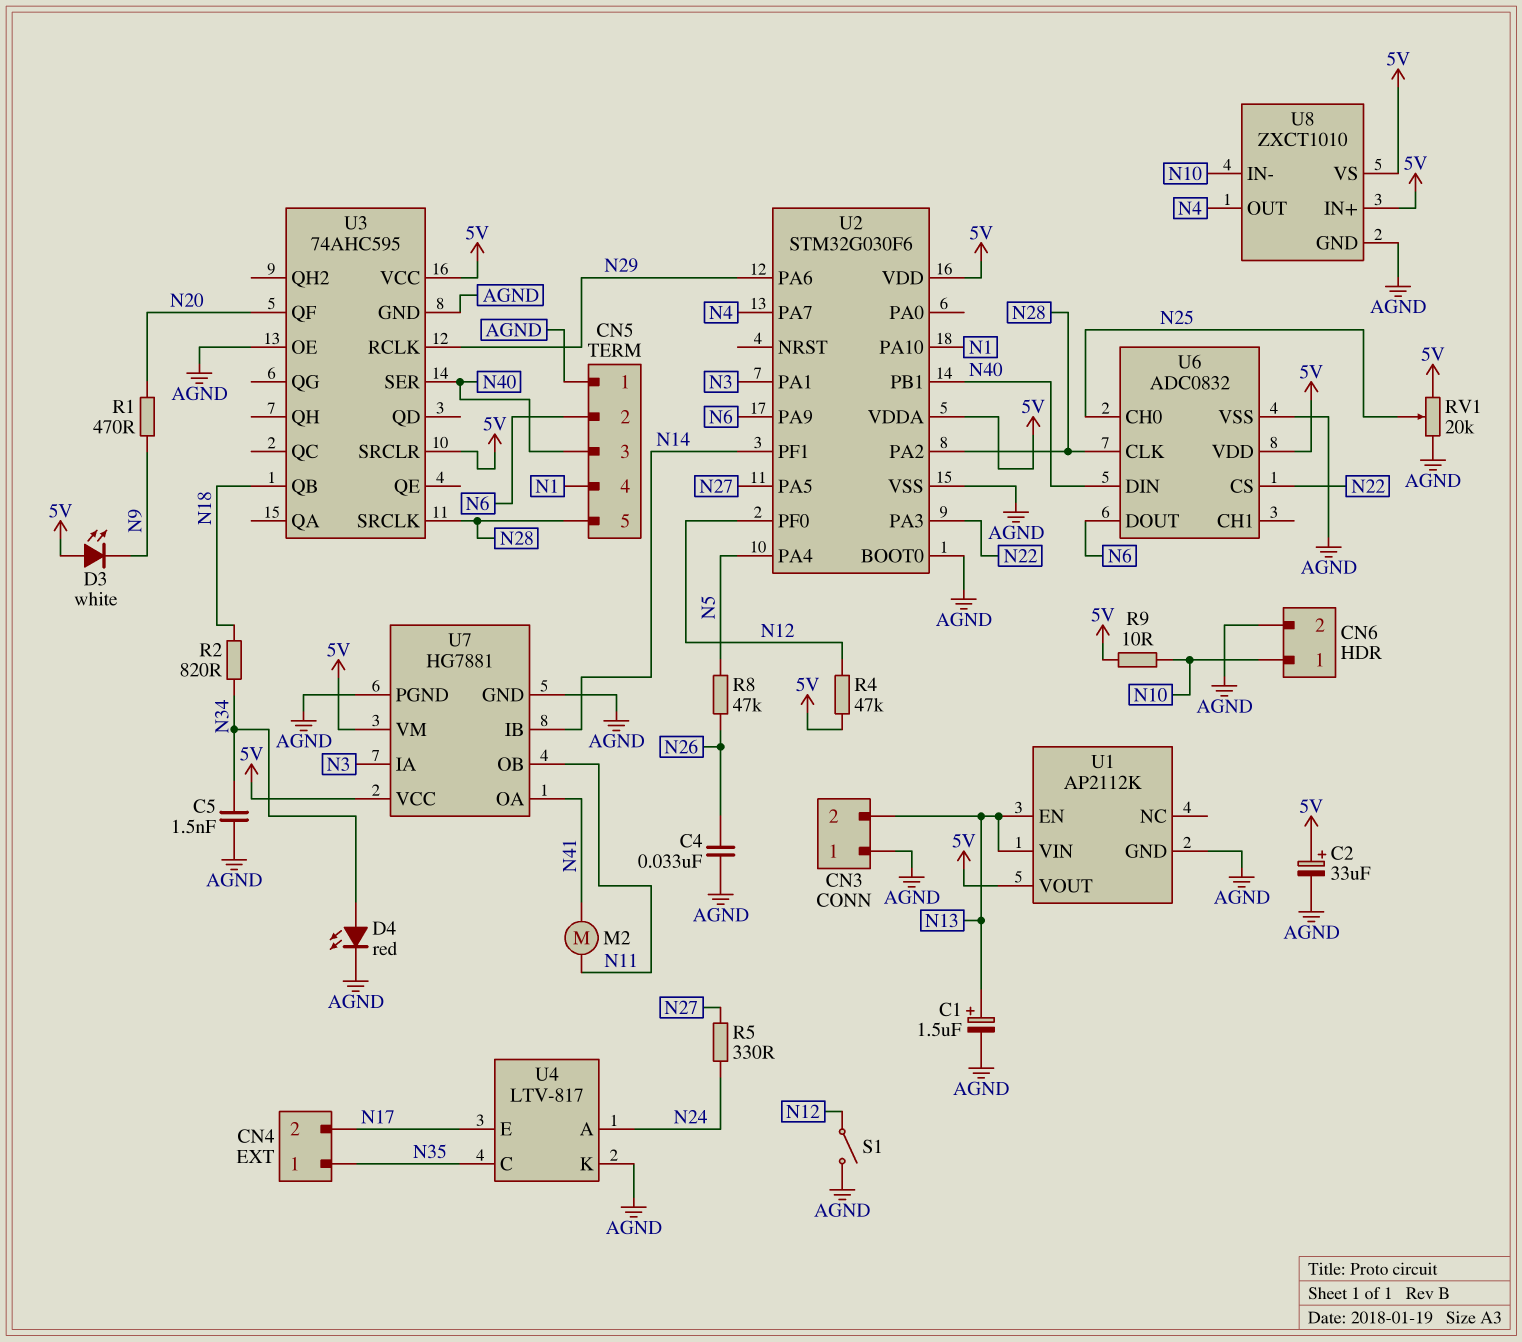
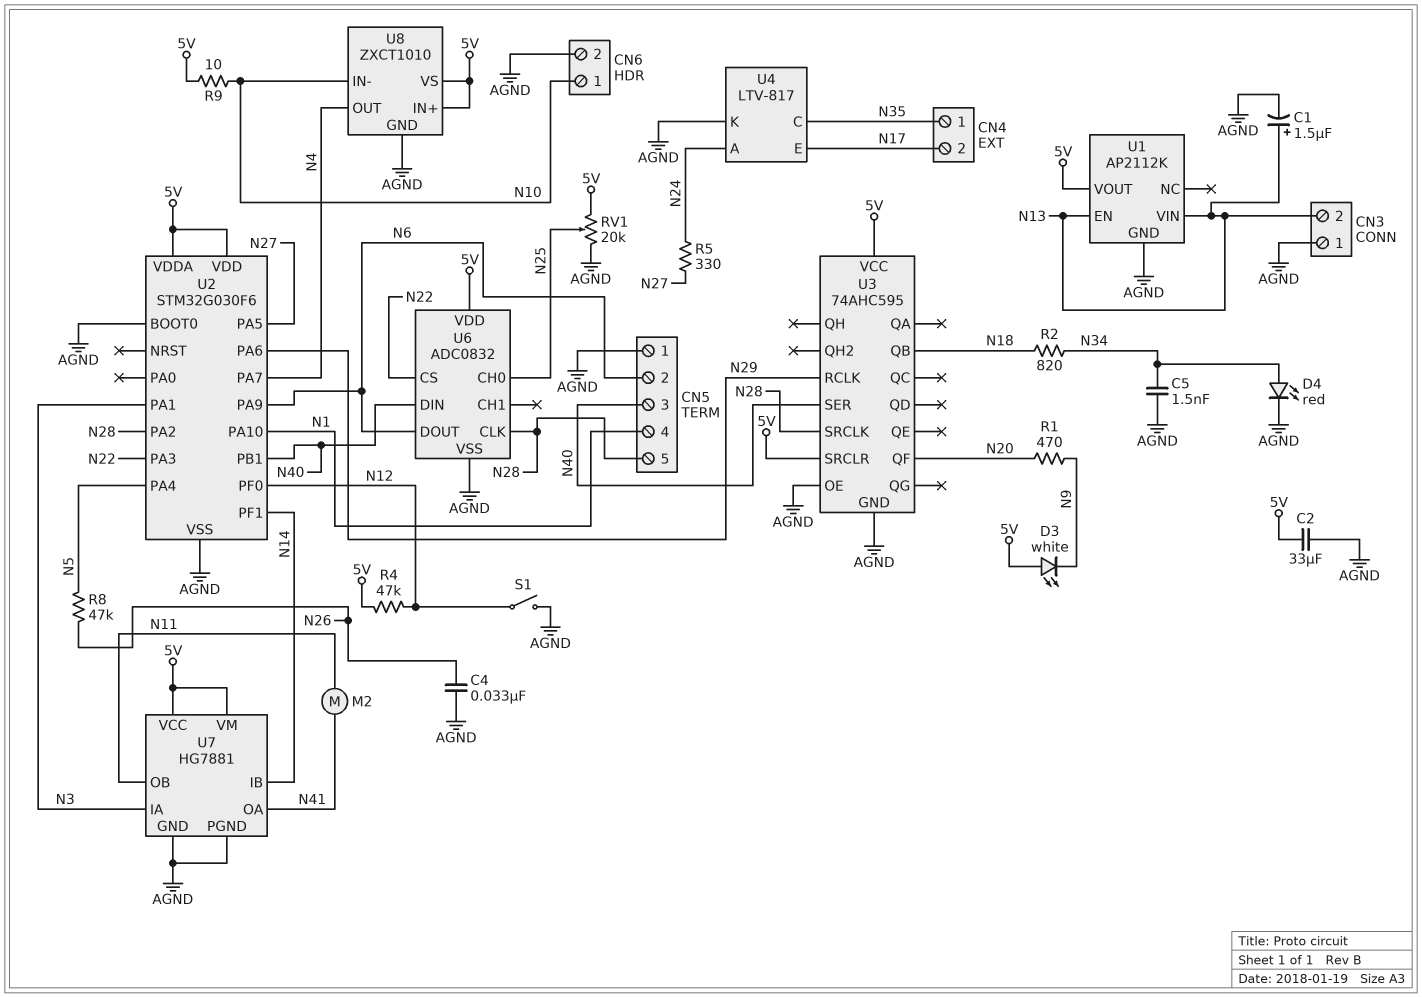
C2: 33uF (plus 5V, minus AGND) -> 33uF (5V, AGND)

